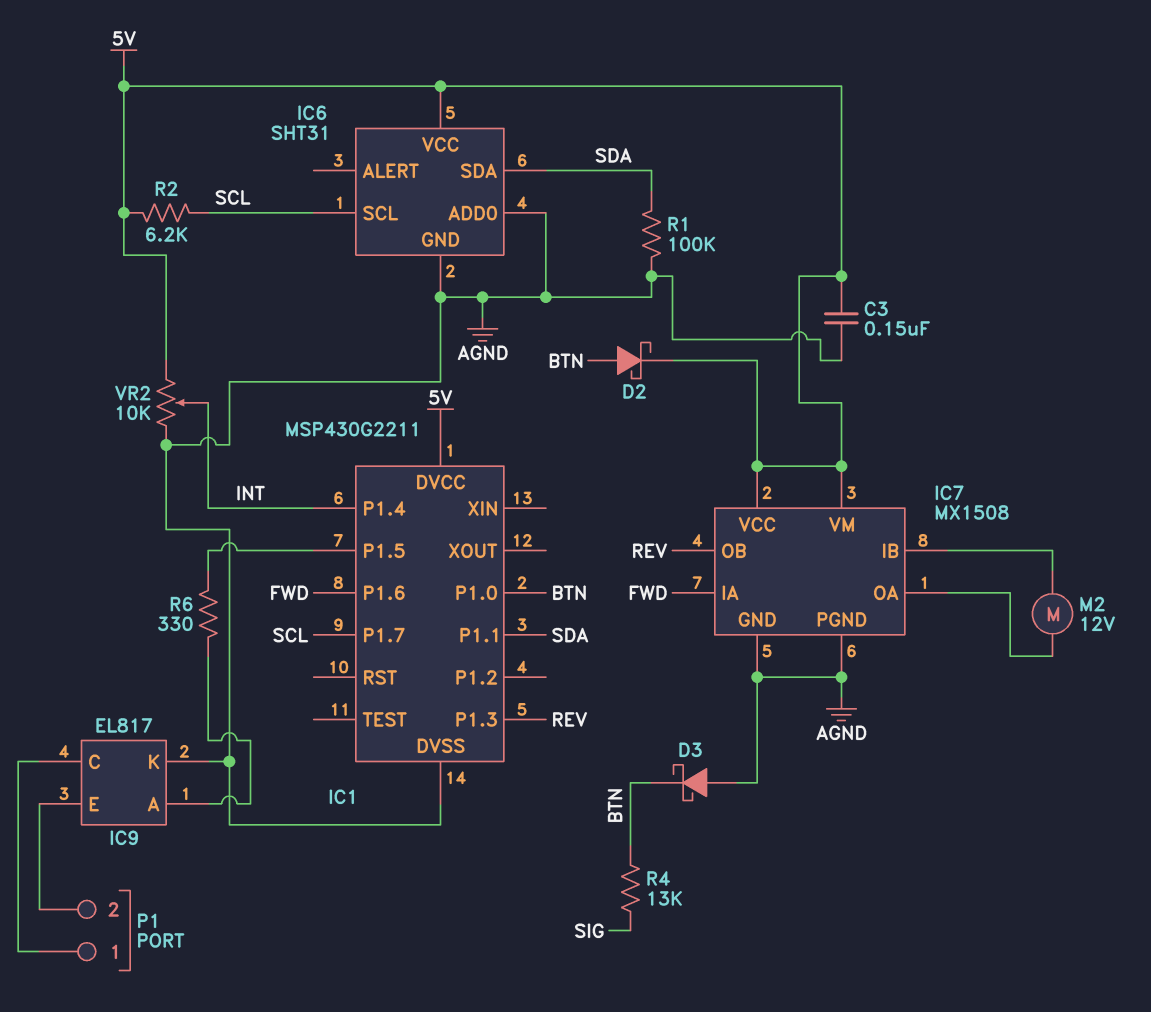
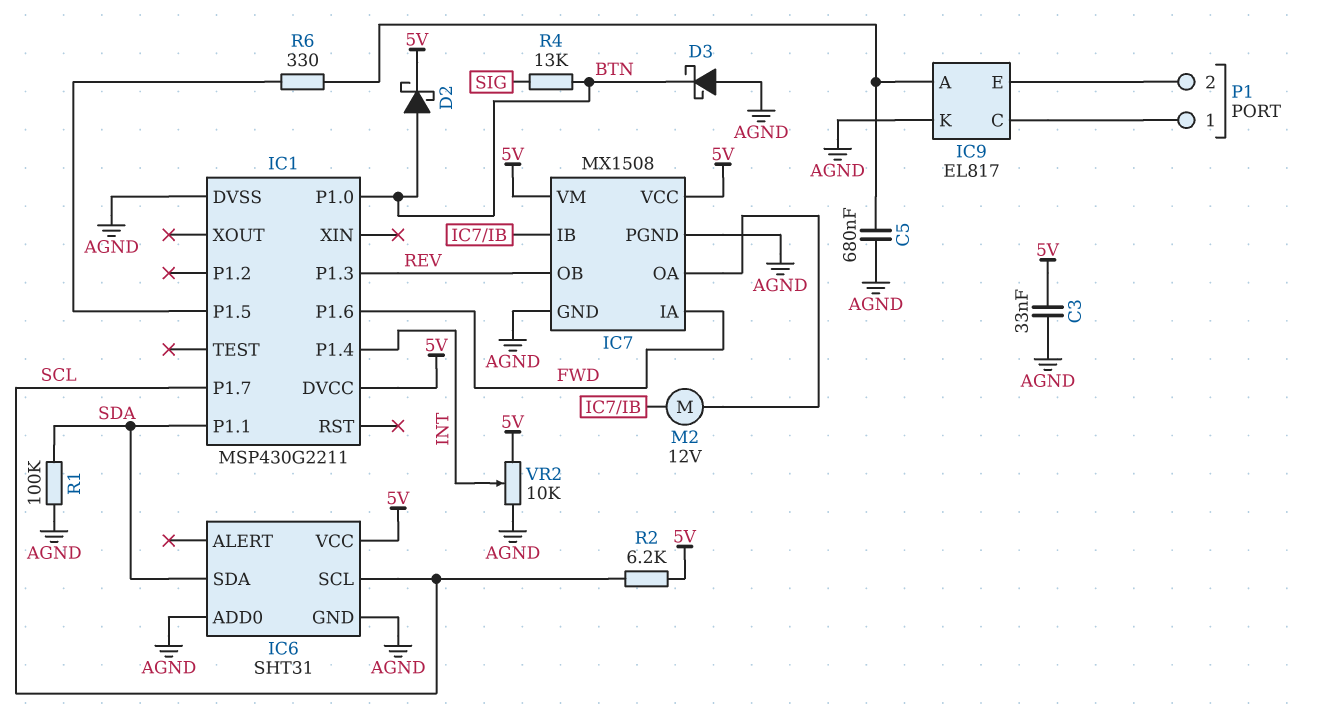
C3: 150nF (5V, AGND) -> 33nF (5V, AGND)
C5: none -> 680nF (AGND, IC9/A)

